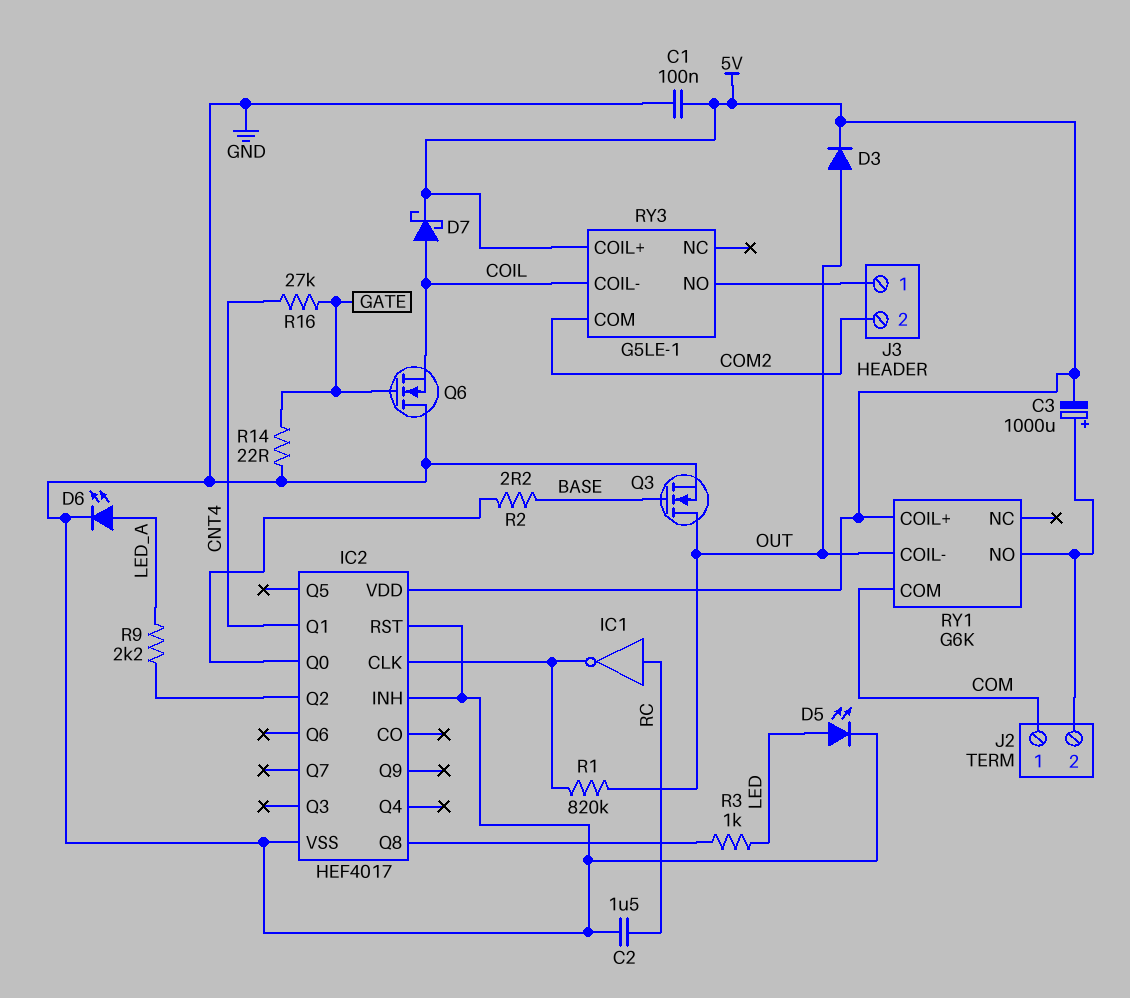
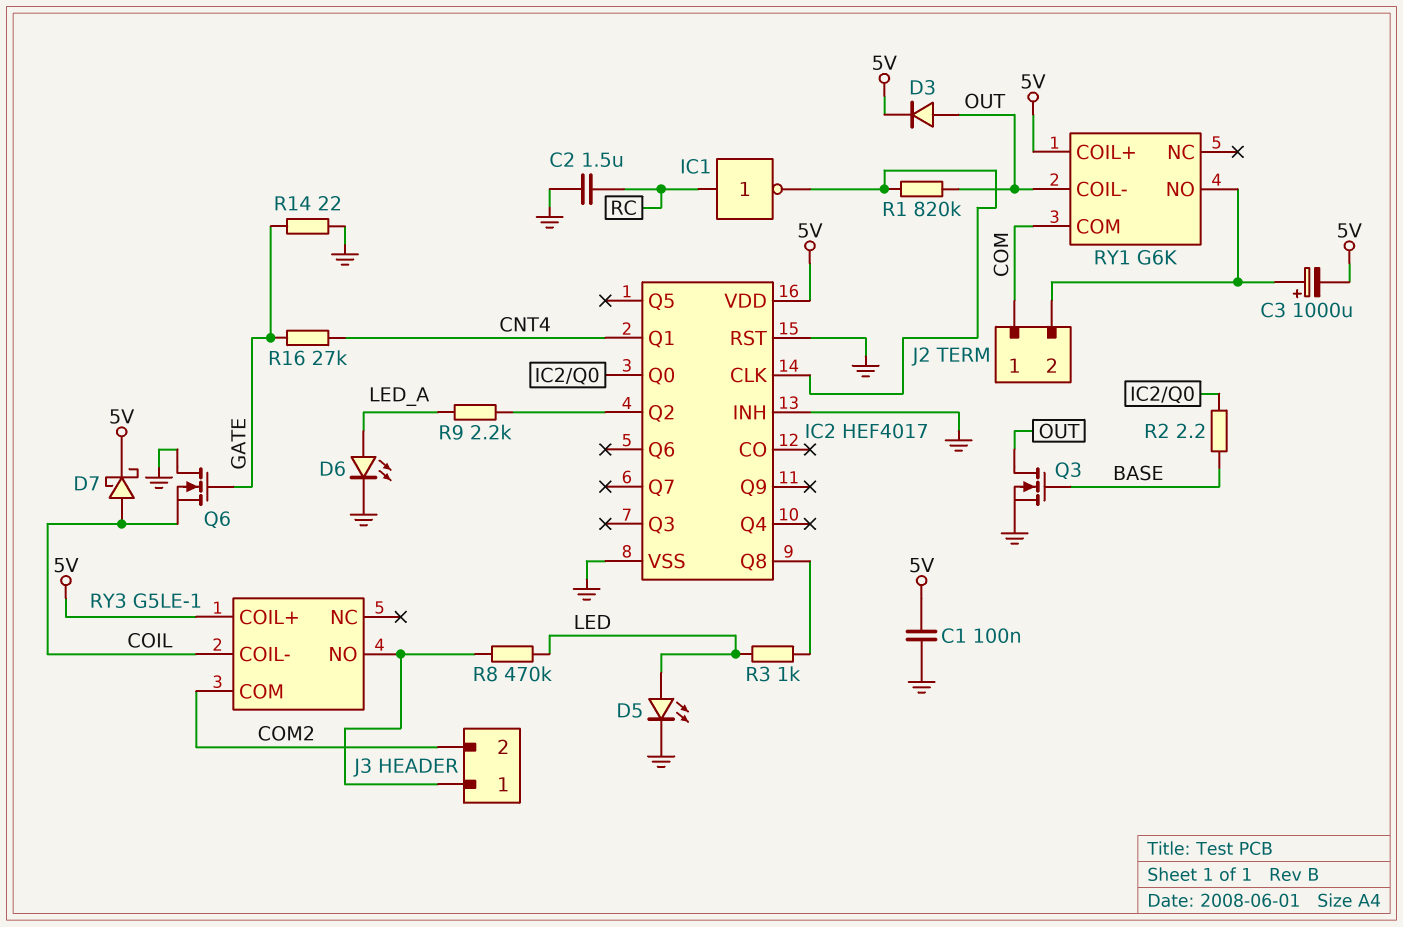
R8: none -> 470k (J3/1, LED)

